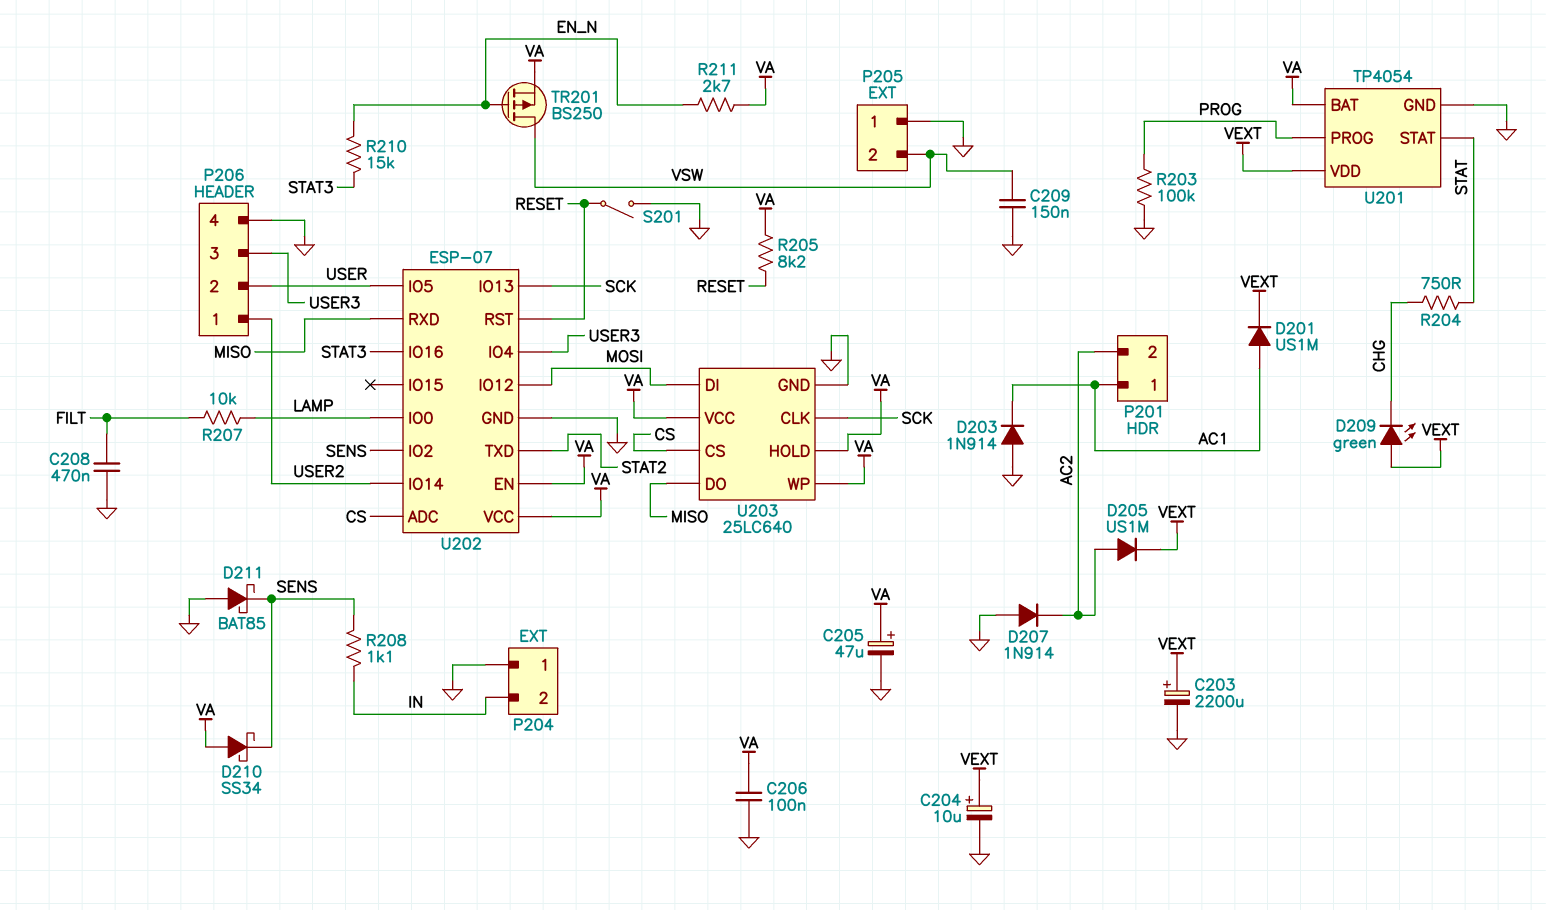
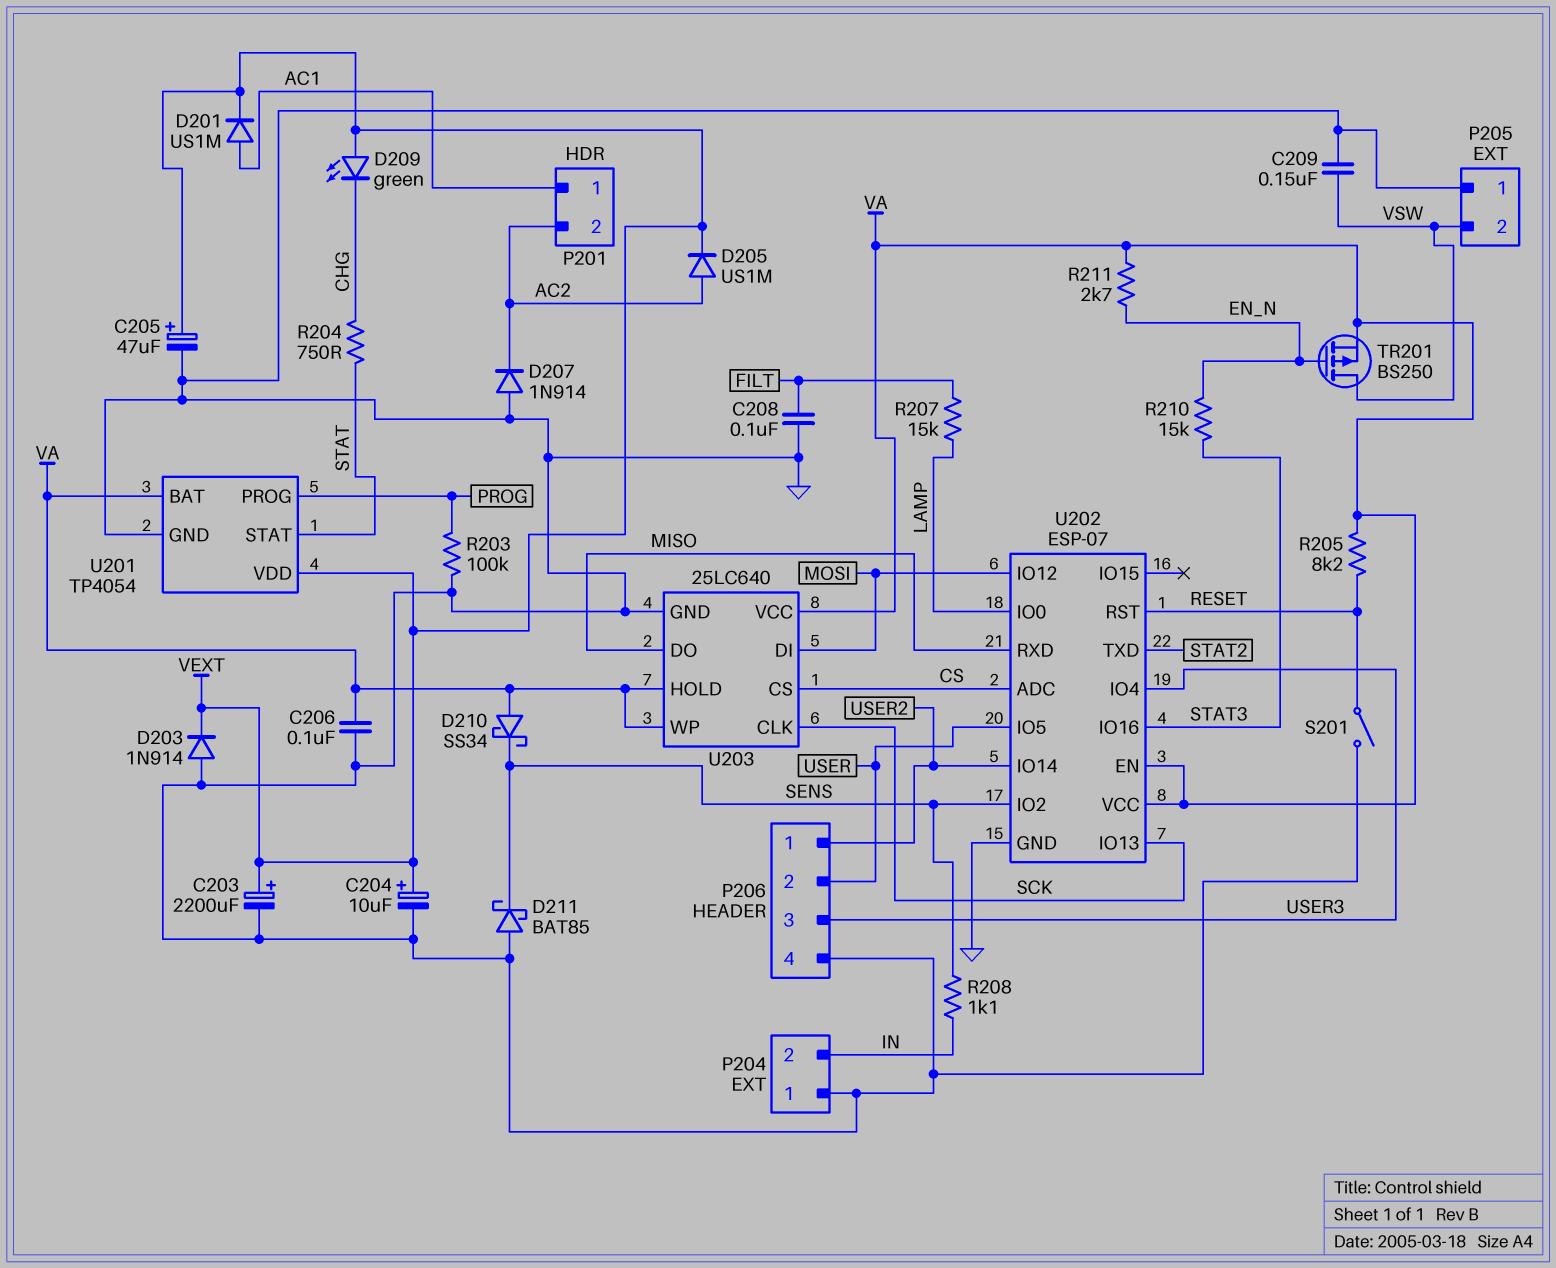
C205: 47uF (plus VA, minus GND) -> 47uF (plus VEXT, minus GND)
C208: 470nF (FILT, GND) -> 100nF (FILT, GND)
D203: diode 1N914 (A GND, K AC1) -> diode 1N914 (A GND, K VEXT)
R207: 10k (FILT, LAMP) -> 15k (FILT, LAMP)

